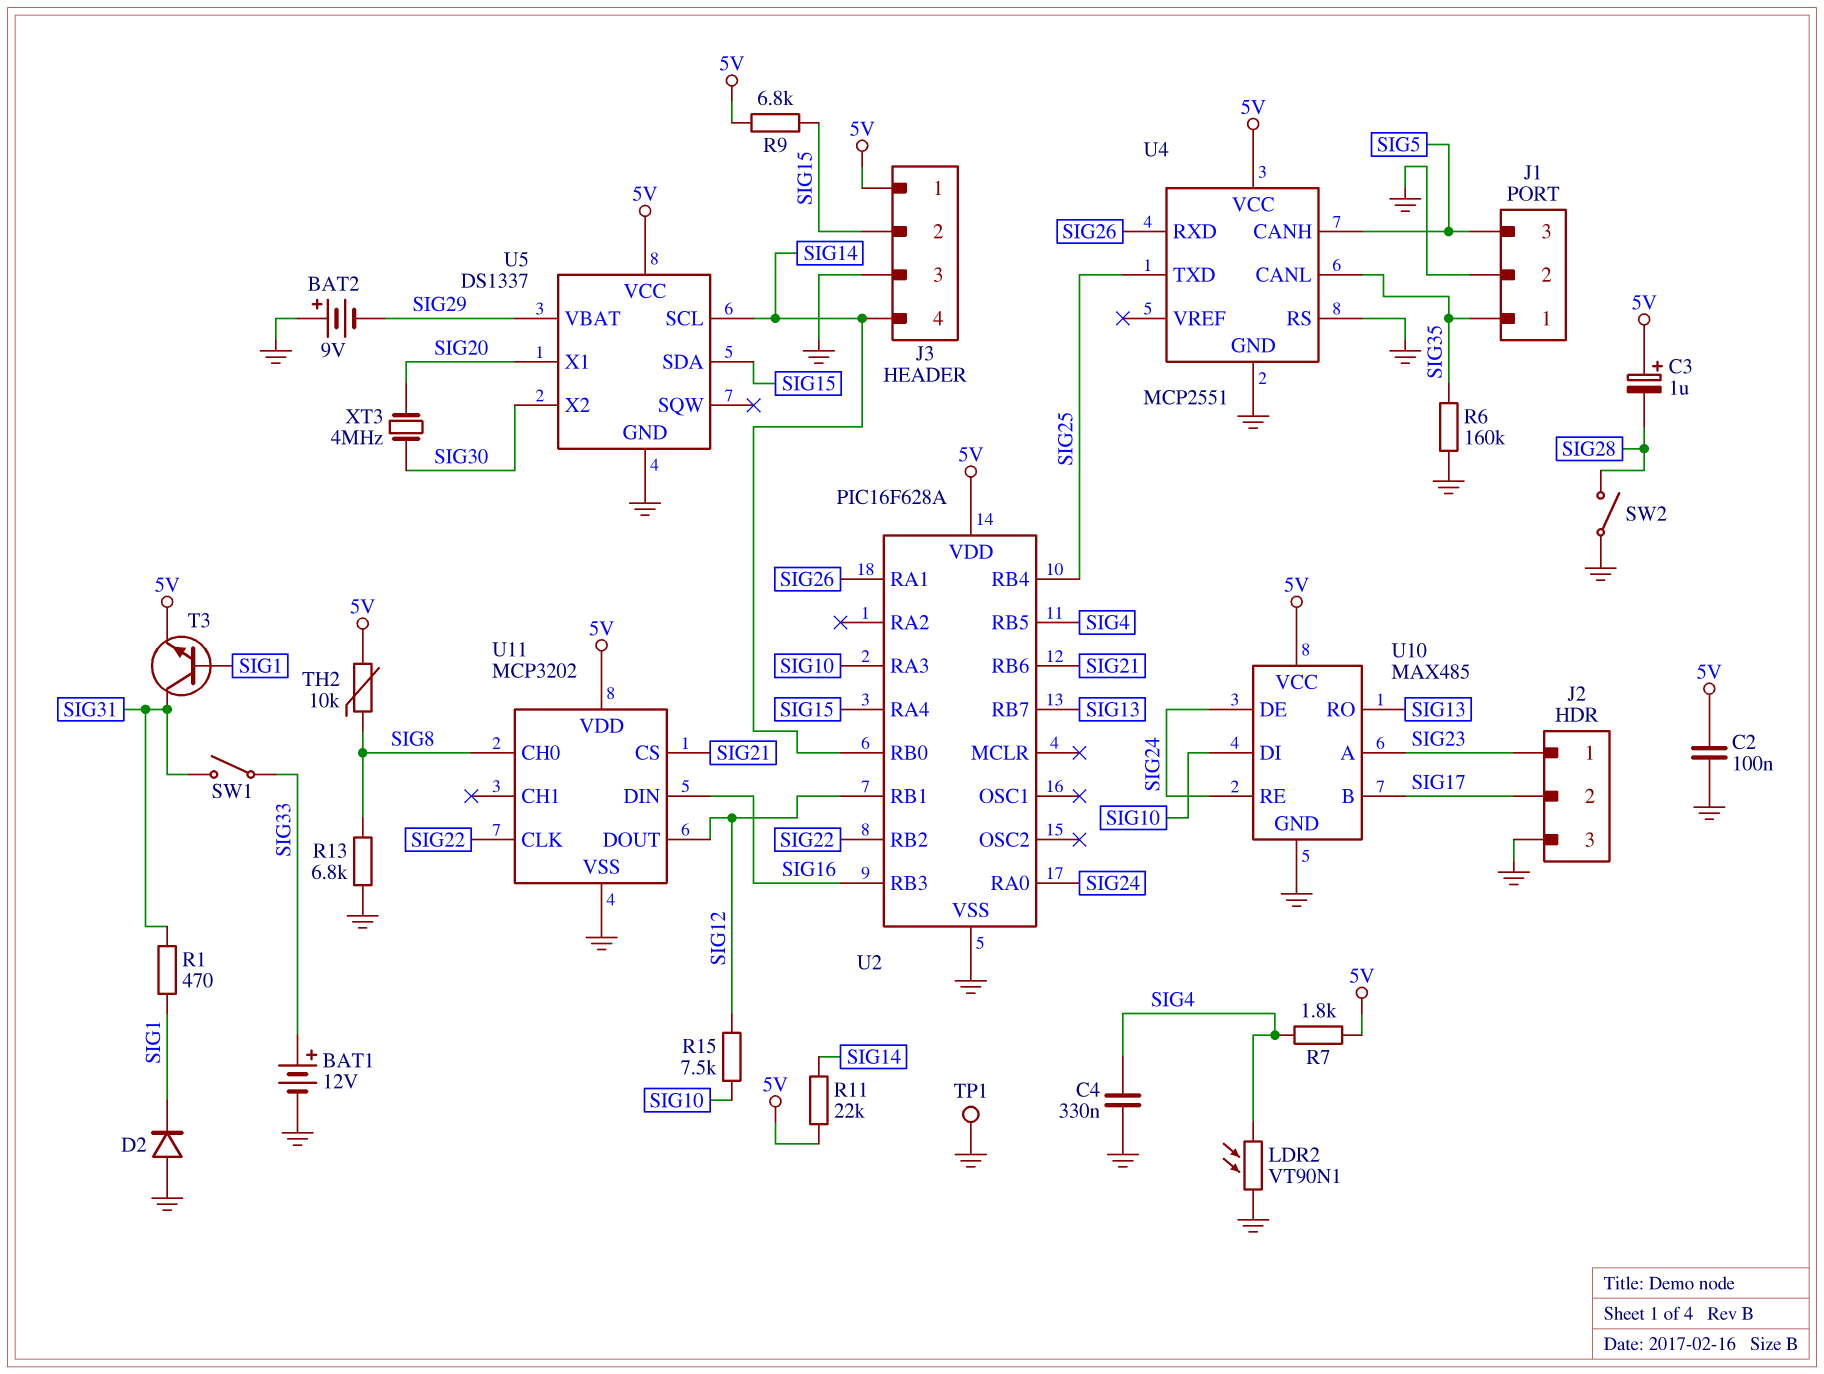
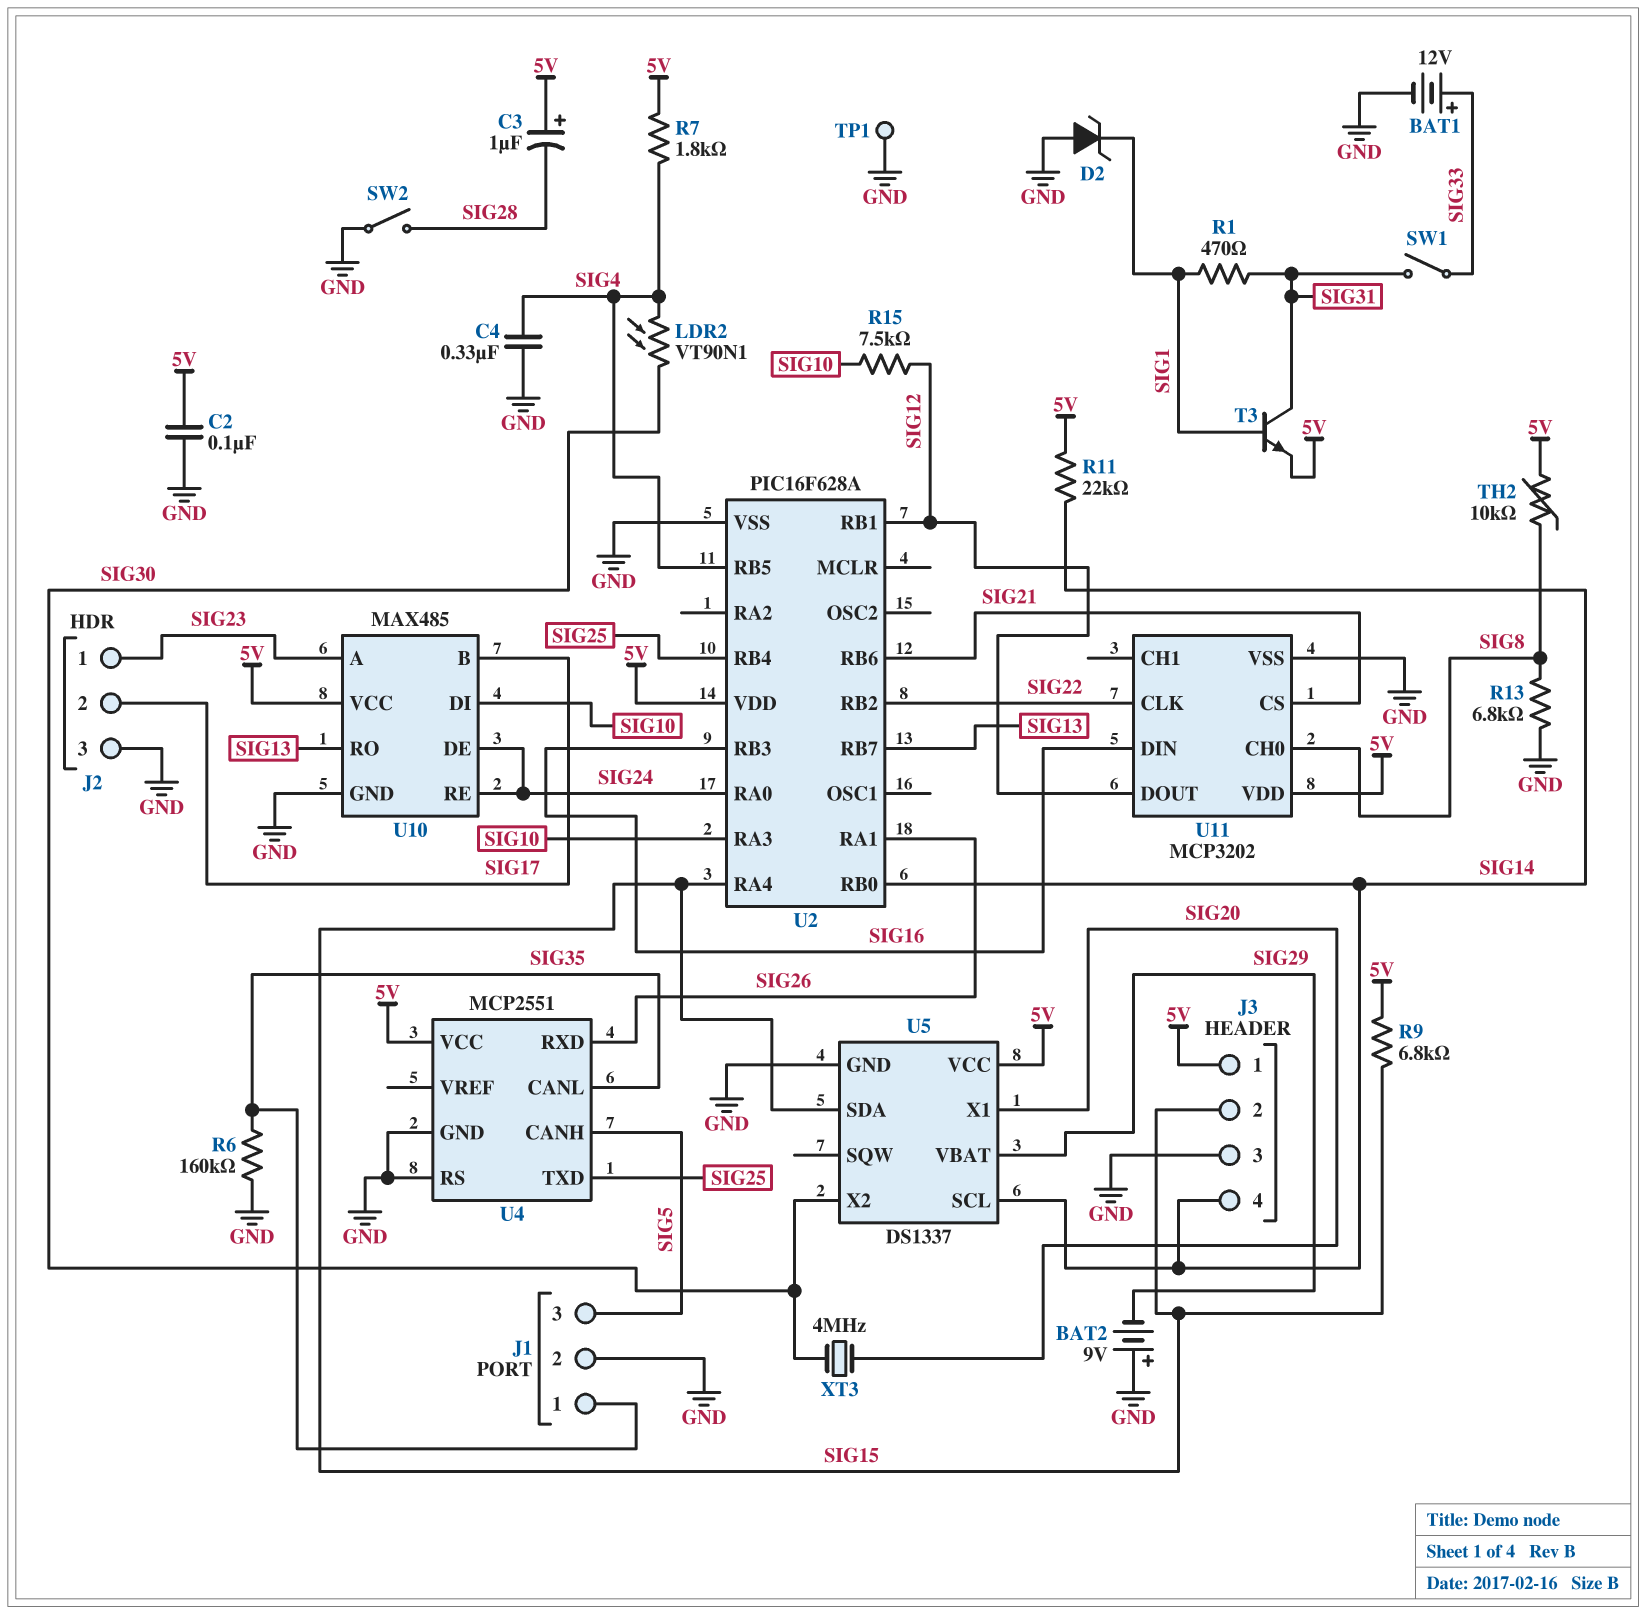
D2: diode (A GND, K SIG1) -> zener (A GND, K SIG1)
LDR2: VT90N1 (GND, SIG4) -> VT90N1 (SIG4, SIG30)

